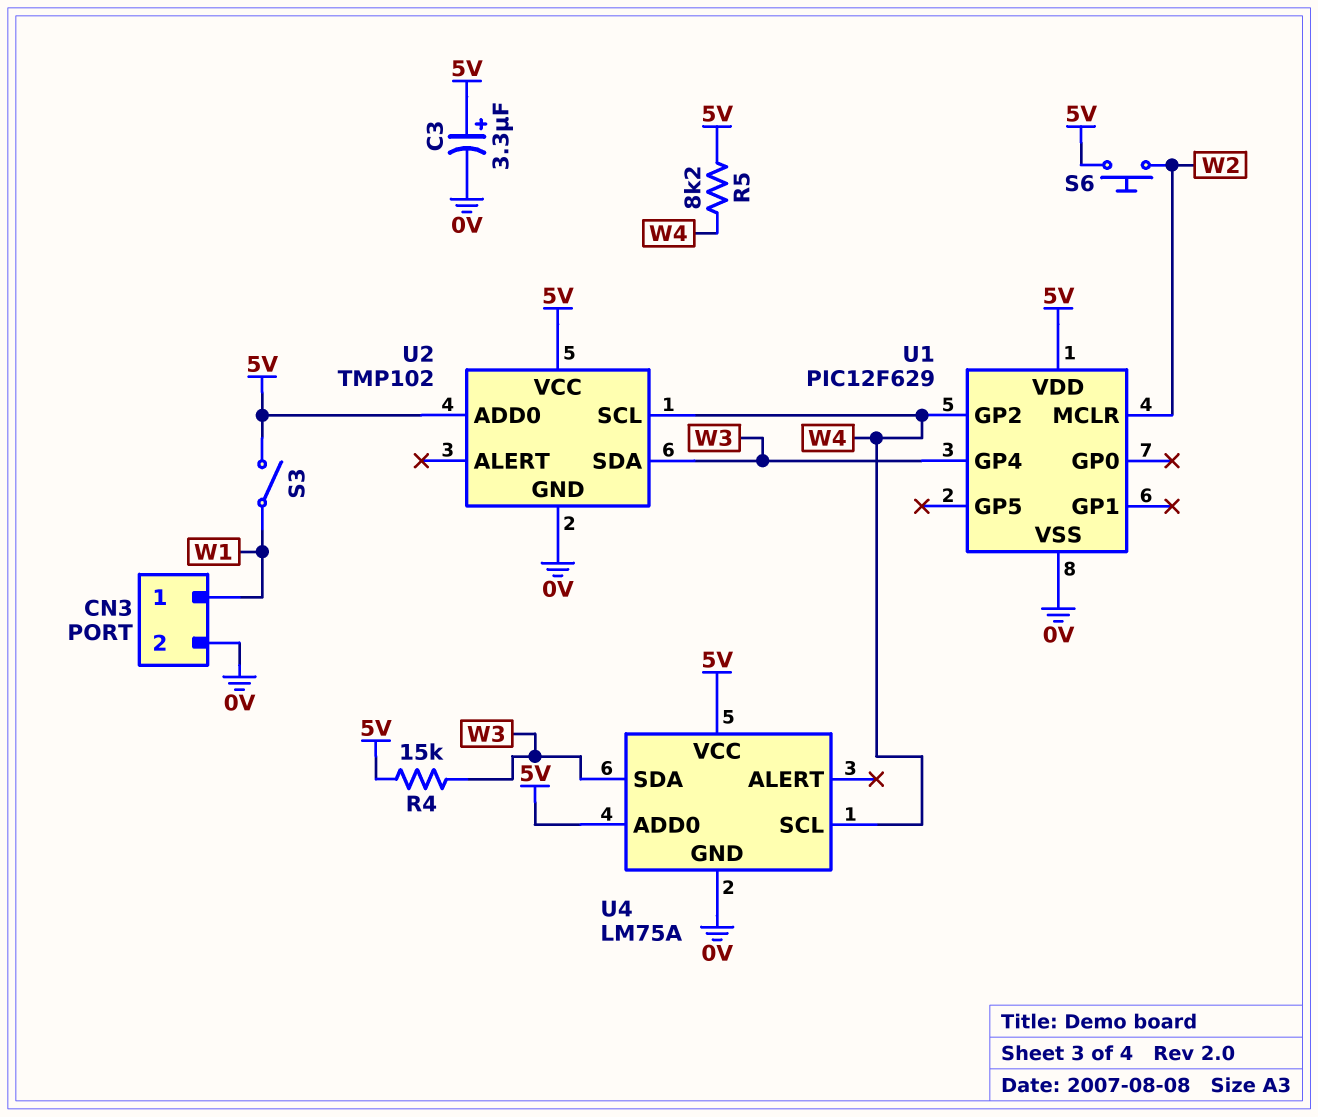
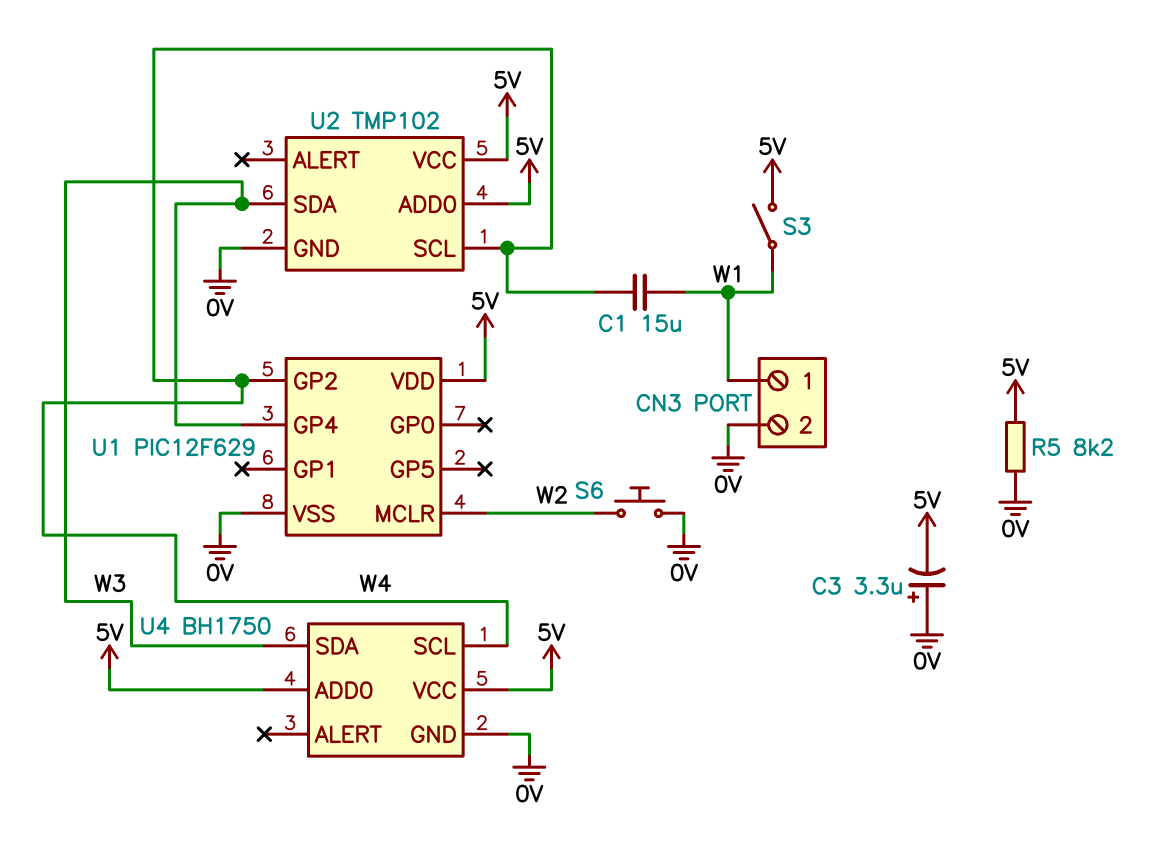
C1: none -> 15uF (W1, W4)
C3: 3.3uF (plus 5V, minus 0V) -> 3.3uF (plus 0V, minus 5V)
R4: 15k (5V, W3) -> none
R5: 8.2k (5V, W4) -> 8.2k (0V, 5V)
S6: button (5V, W2) -> button (0V, W2)
U4: LM75A -> BH1750

